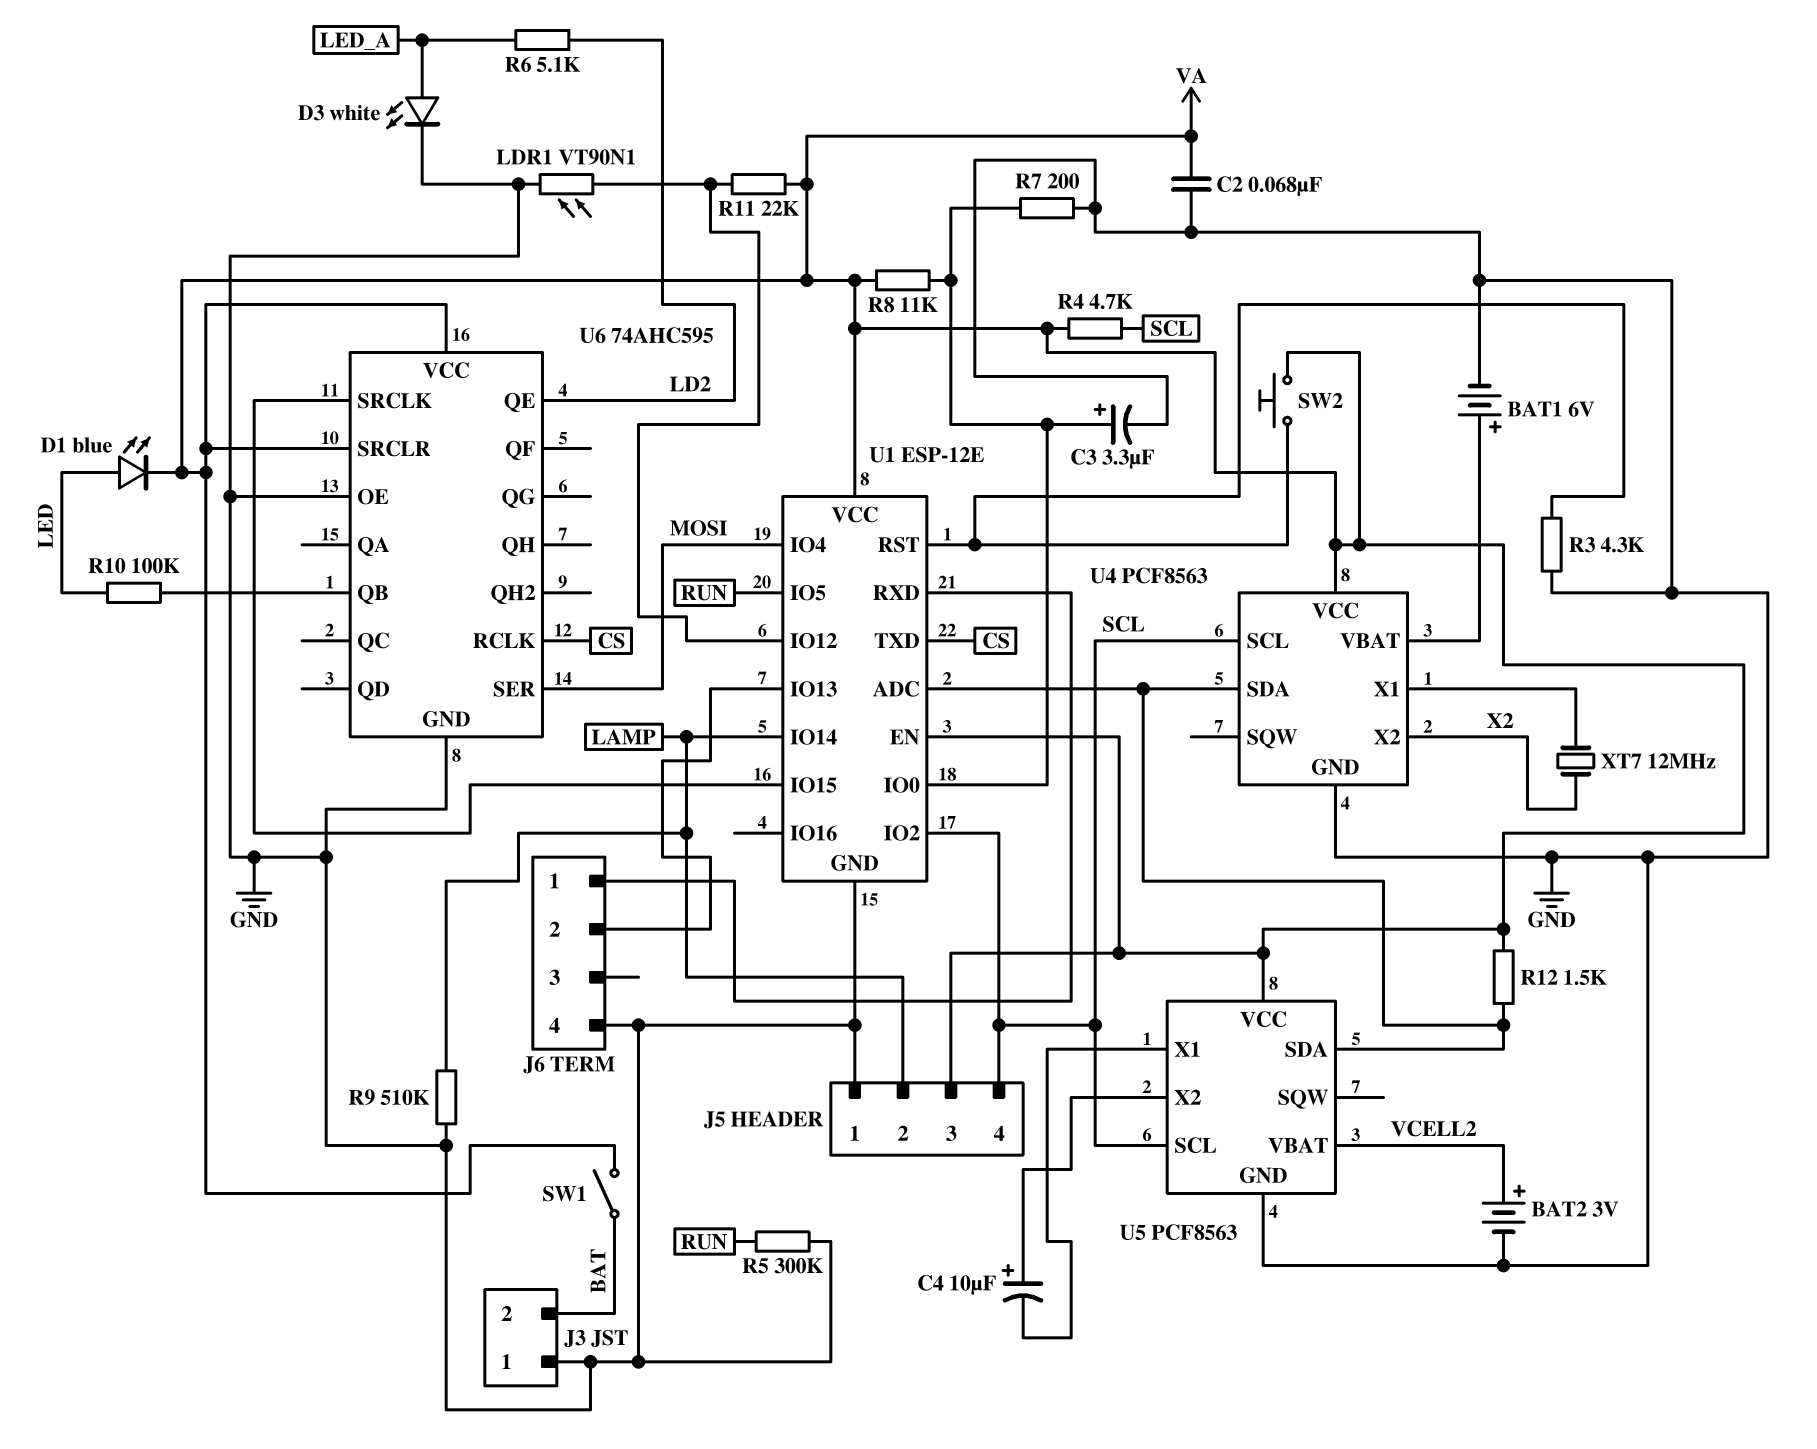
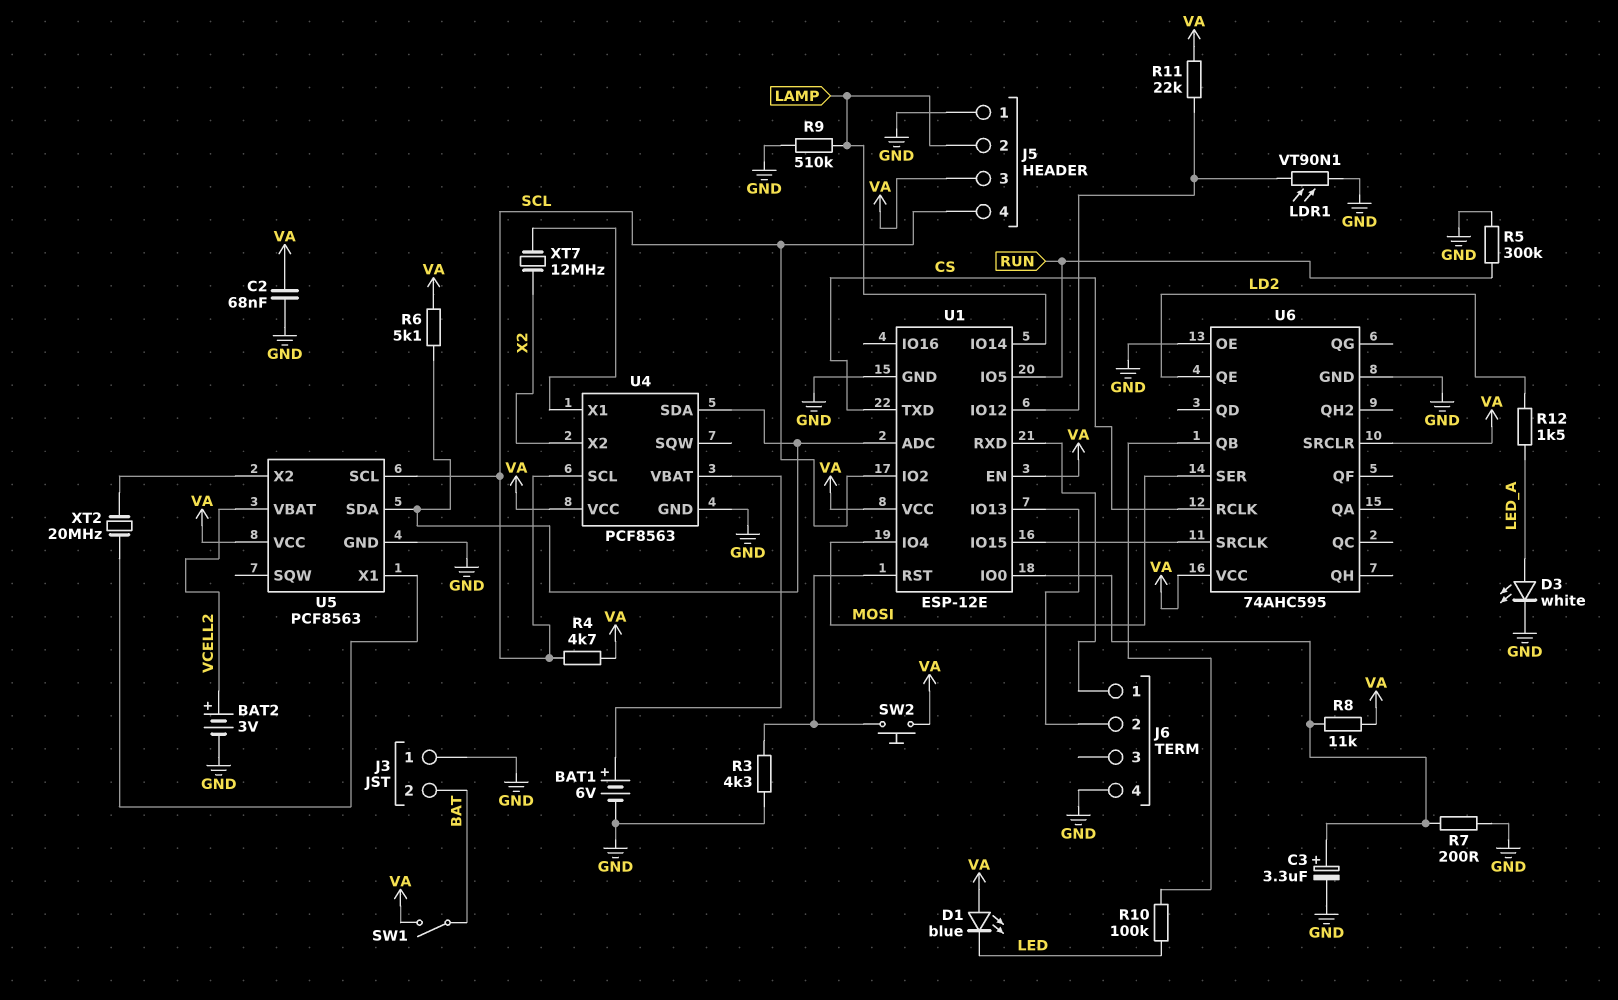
C4: 10uF (plus U5/X2, minus U5/X1) -> none
D1: LED blue (A LED, K VA) -> LED blue (A VA, K LED)
R6: 5.1k (LD2, LED_A) -> 5.1k (U1/ADC, VA)
R12: 1.5k (U1/ADC, VA) -> 1.5k (LD2, LED_A)
XT2: none -> 20MHz (U5/X1, U5/X2)

